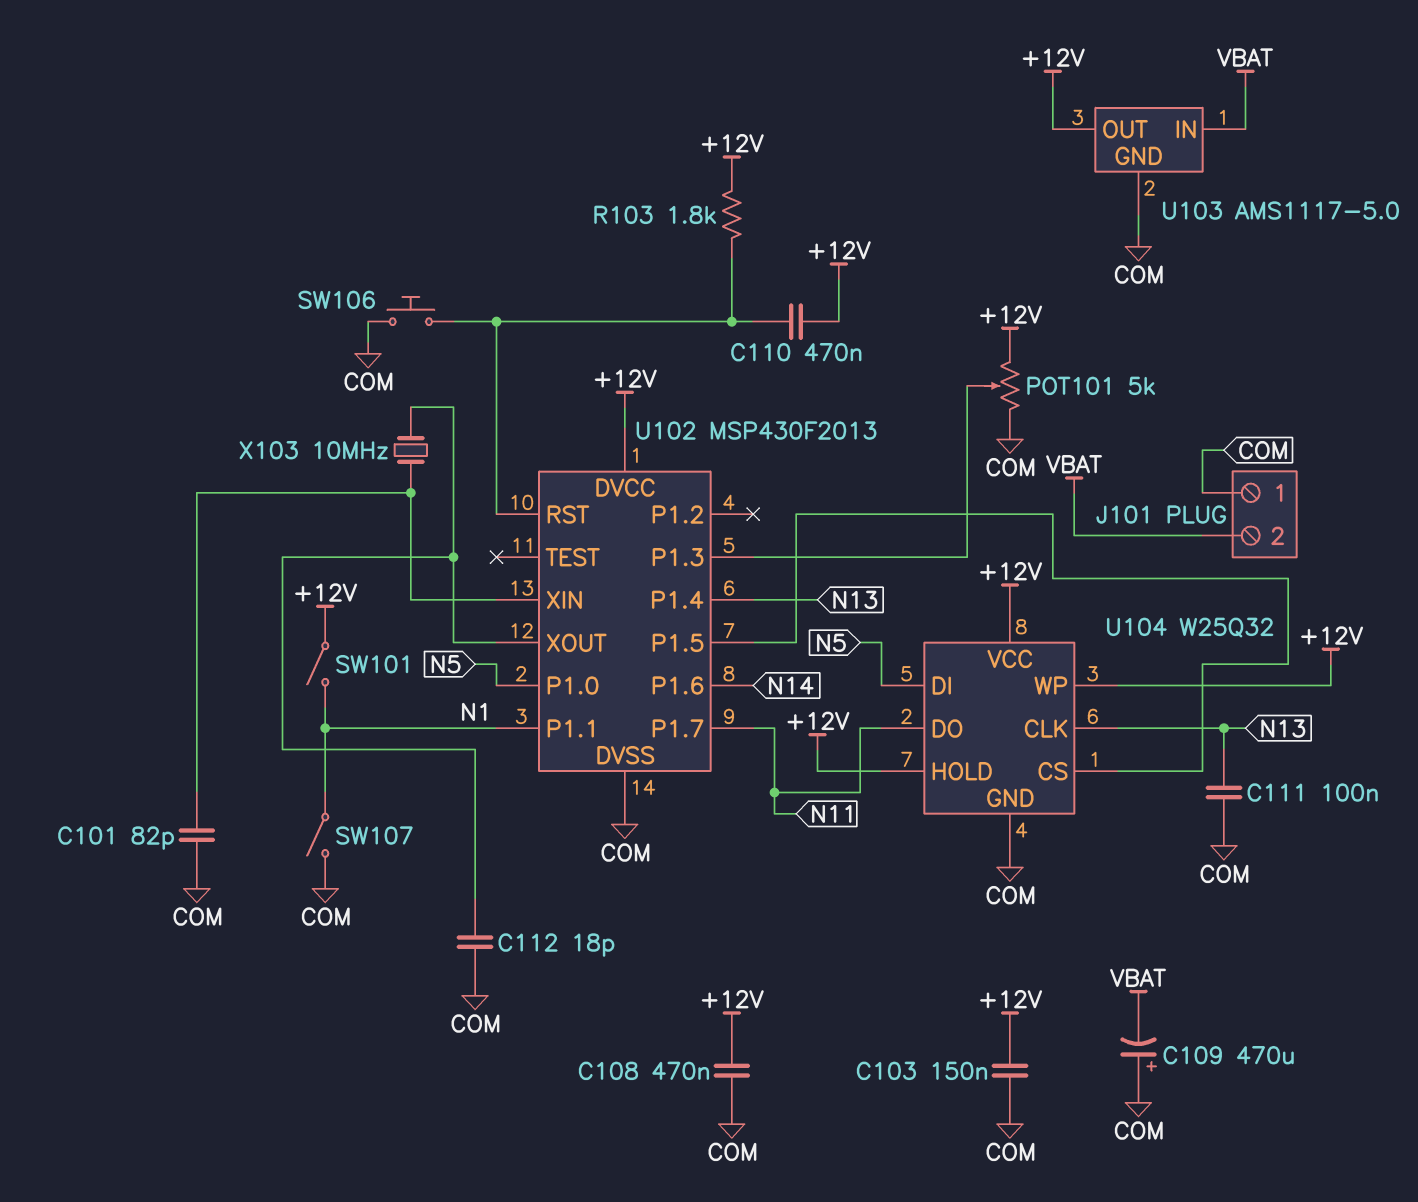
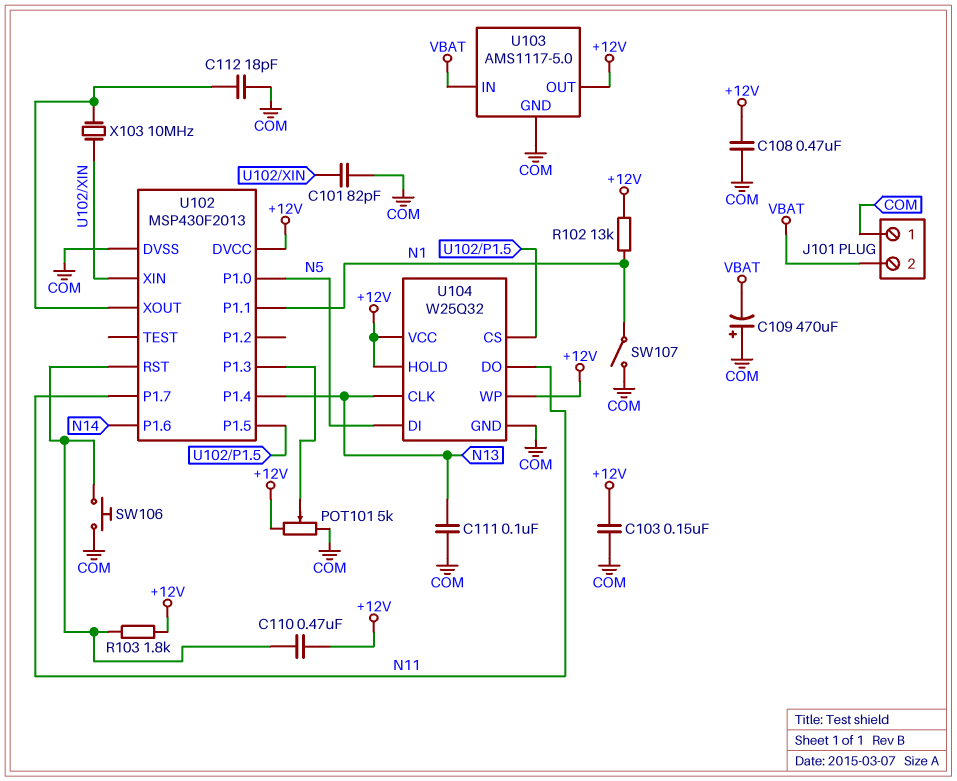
R102: none -> 13k (+12V, N1)
SW101: switch (+12V, N1) -> none

